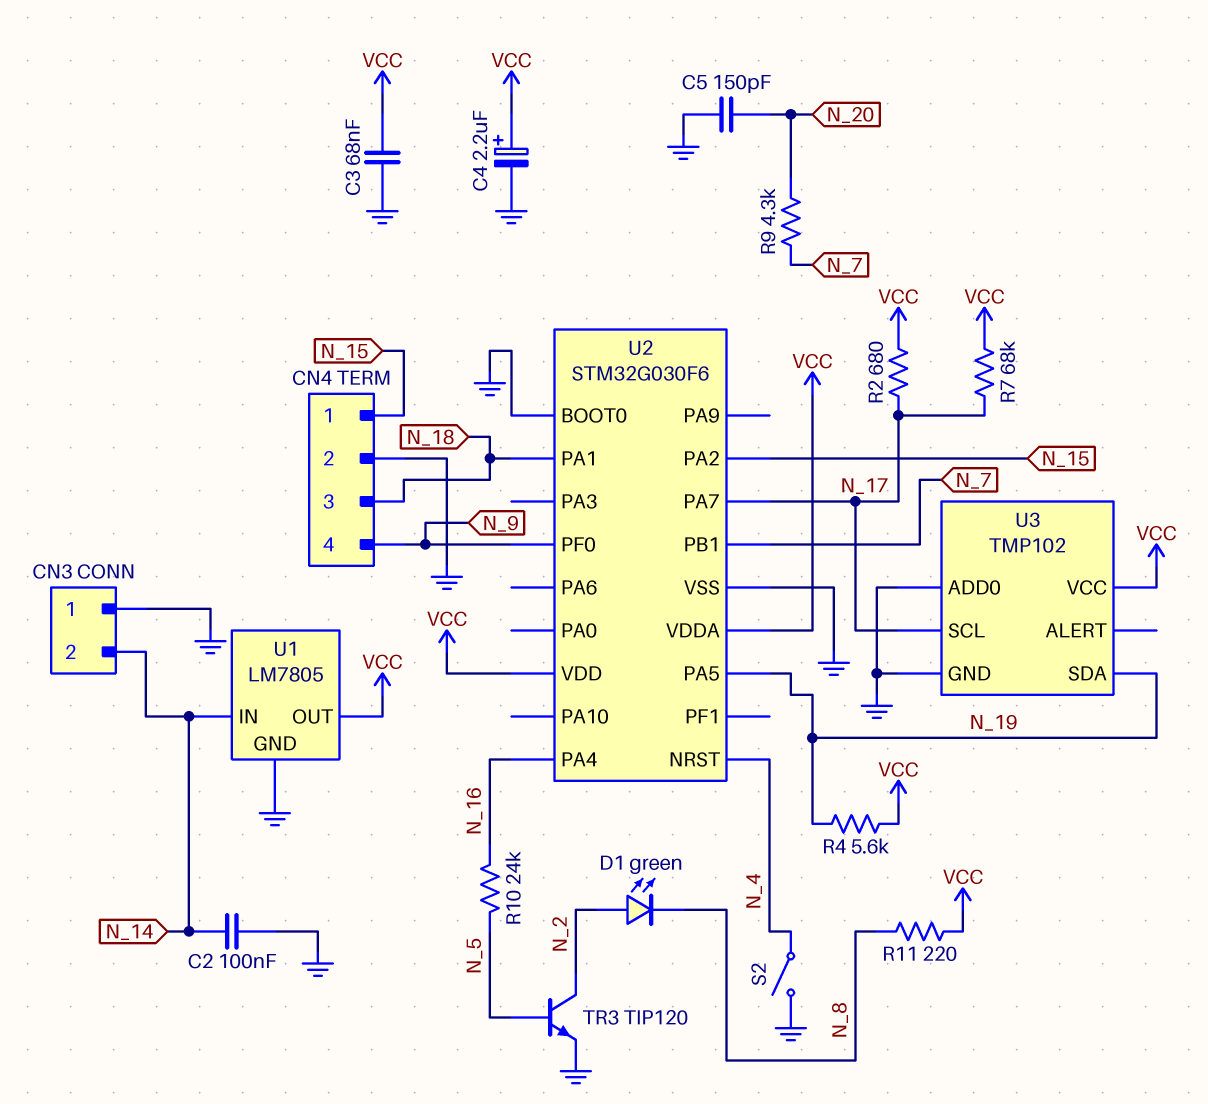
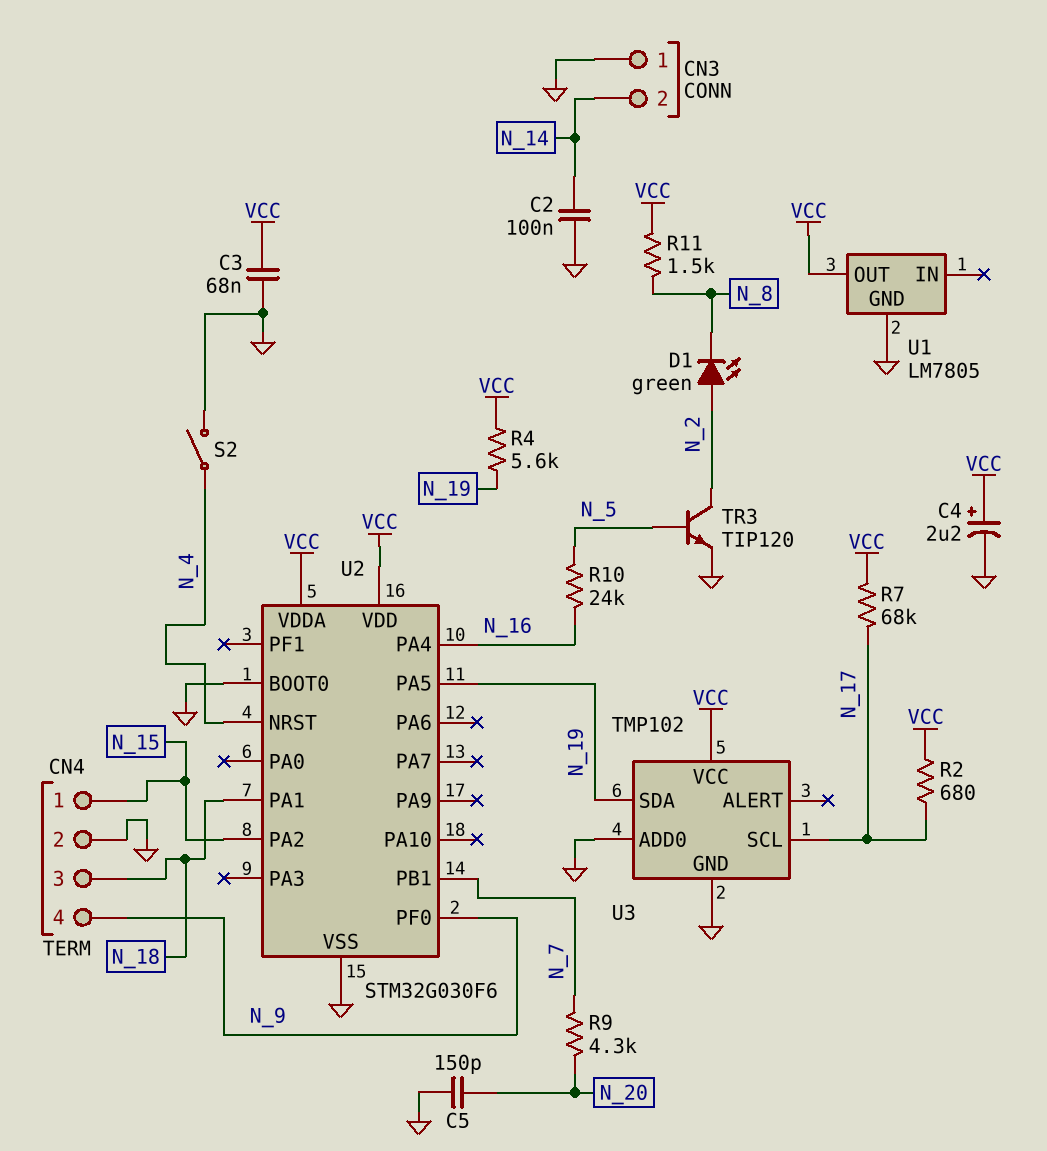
R11: 220 (N_8, VCC) -> 1.5k (N_8, VCC)
U1 pin IN: N_14 -> none
U2 pin PA7: N_17 -> none

